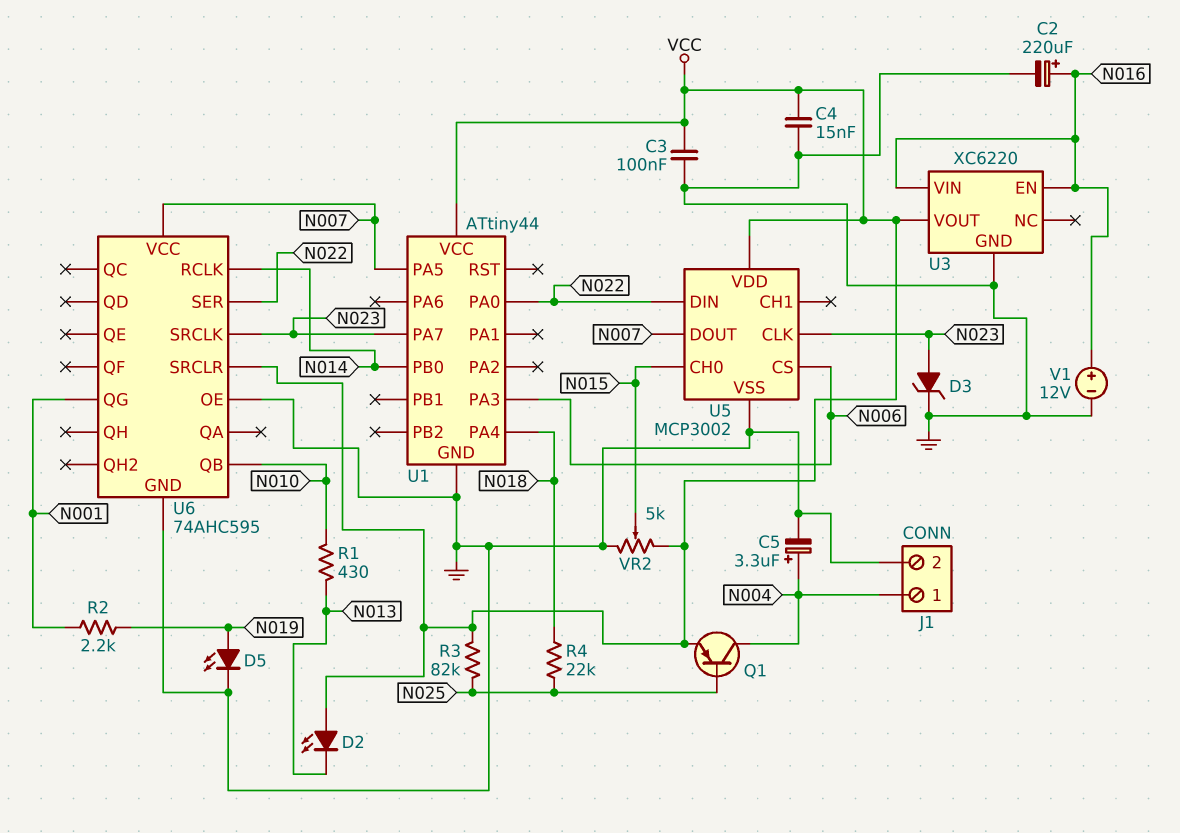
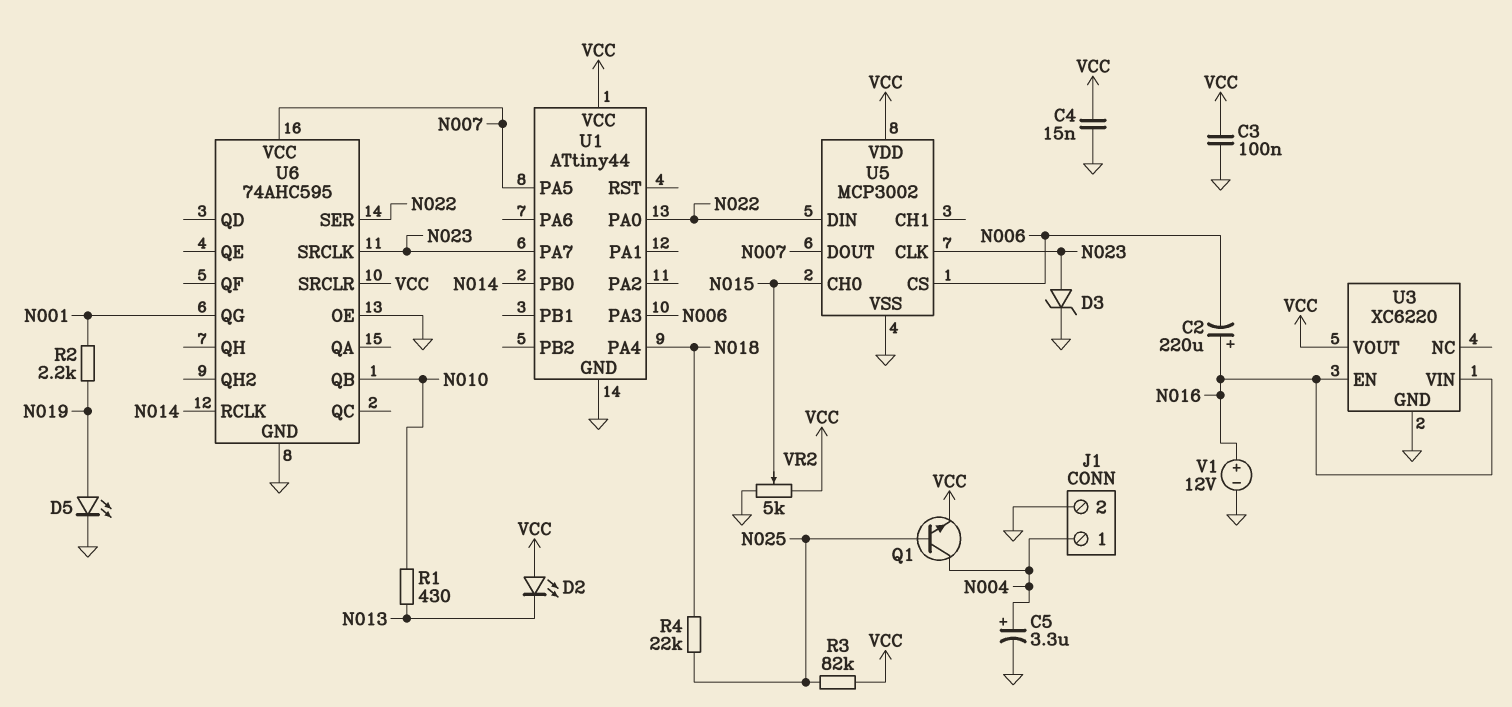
C2: 220uF (plus N016, minus GND) -> 220uF (plus N016, minus N006)
Q1: PNP (B N025, C N004, E VCC) -> NPN (B N025, C N004, E VCC)

